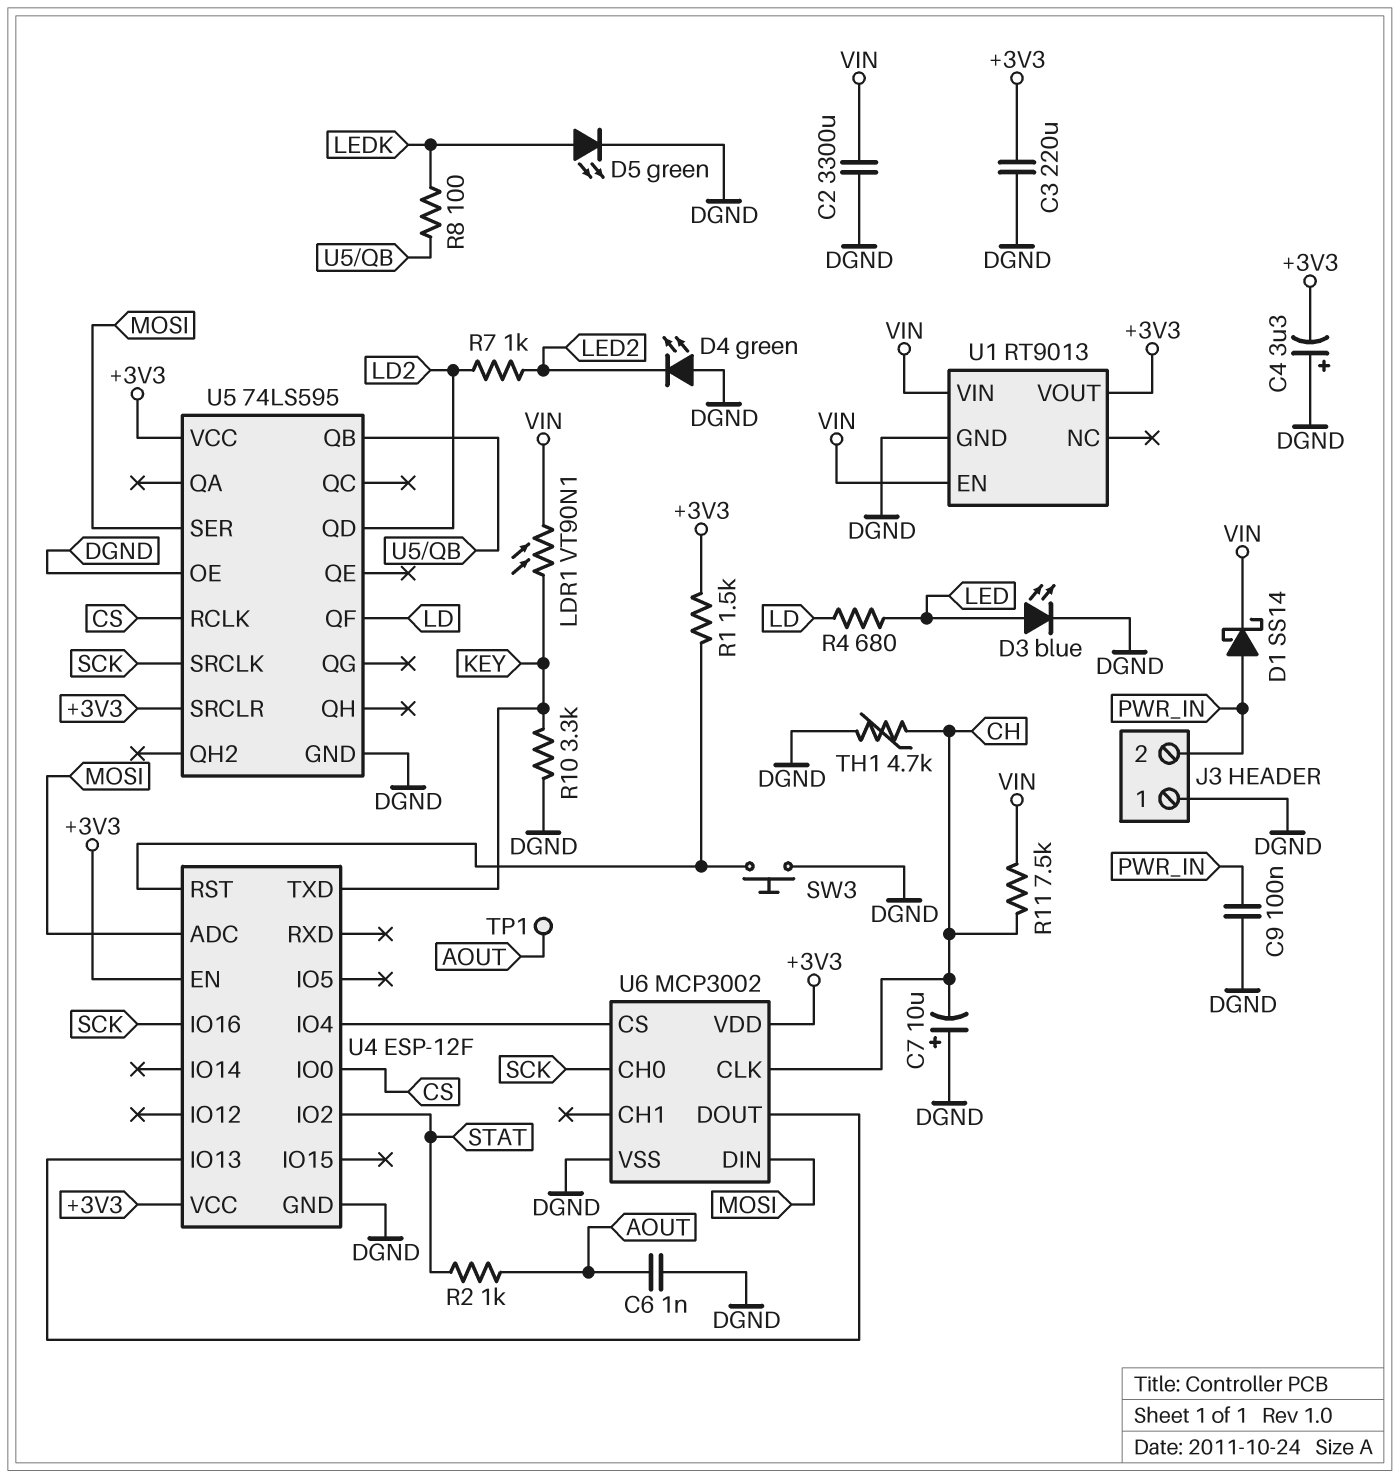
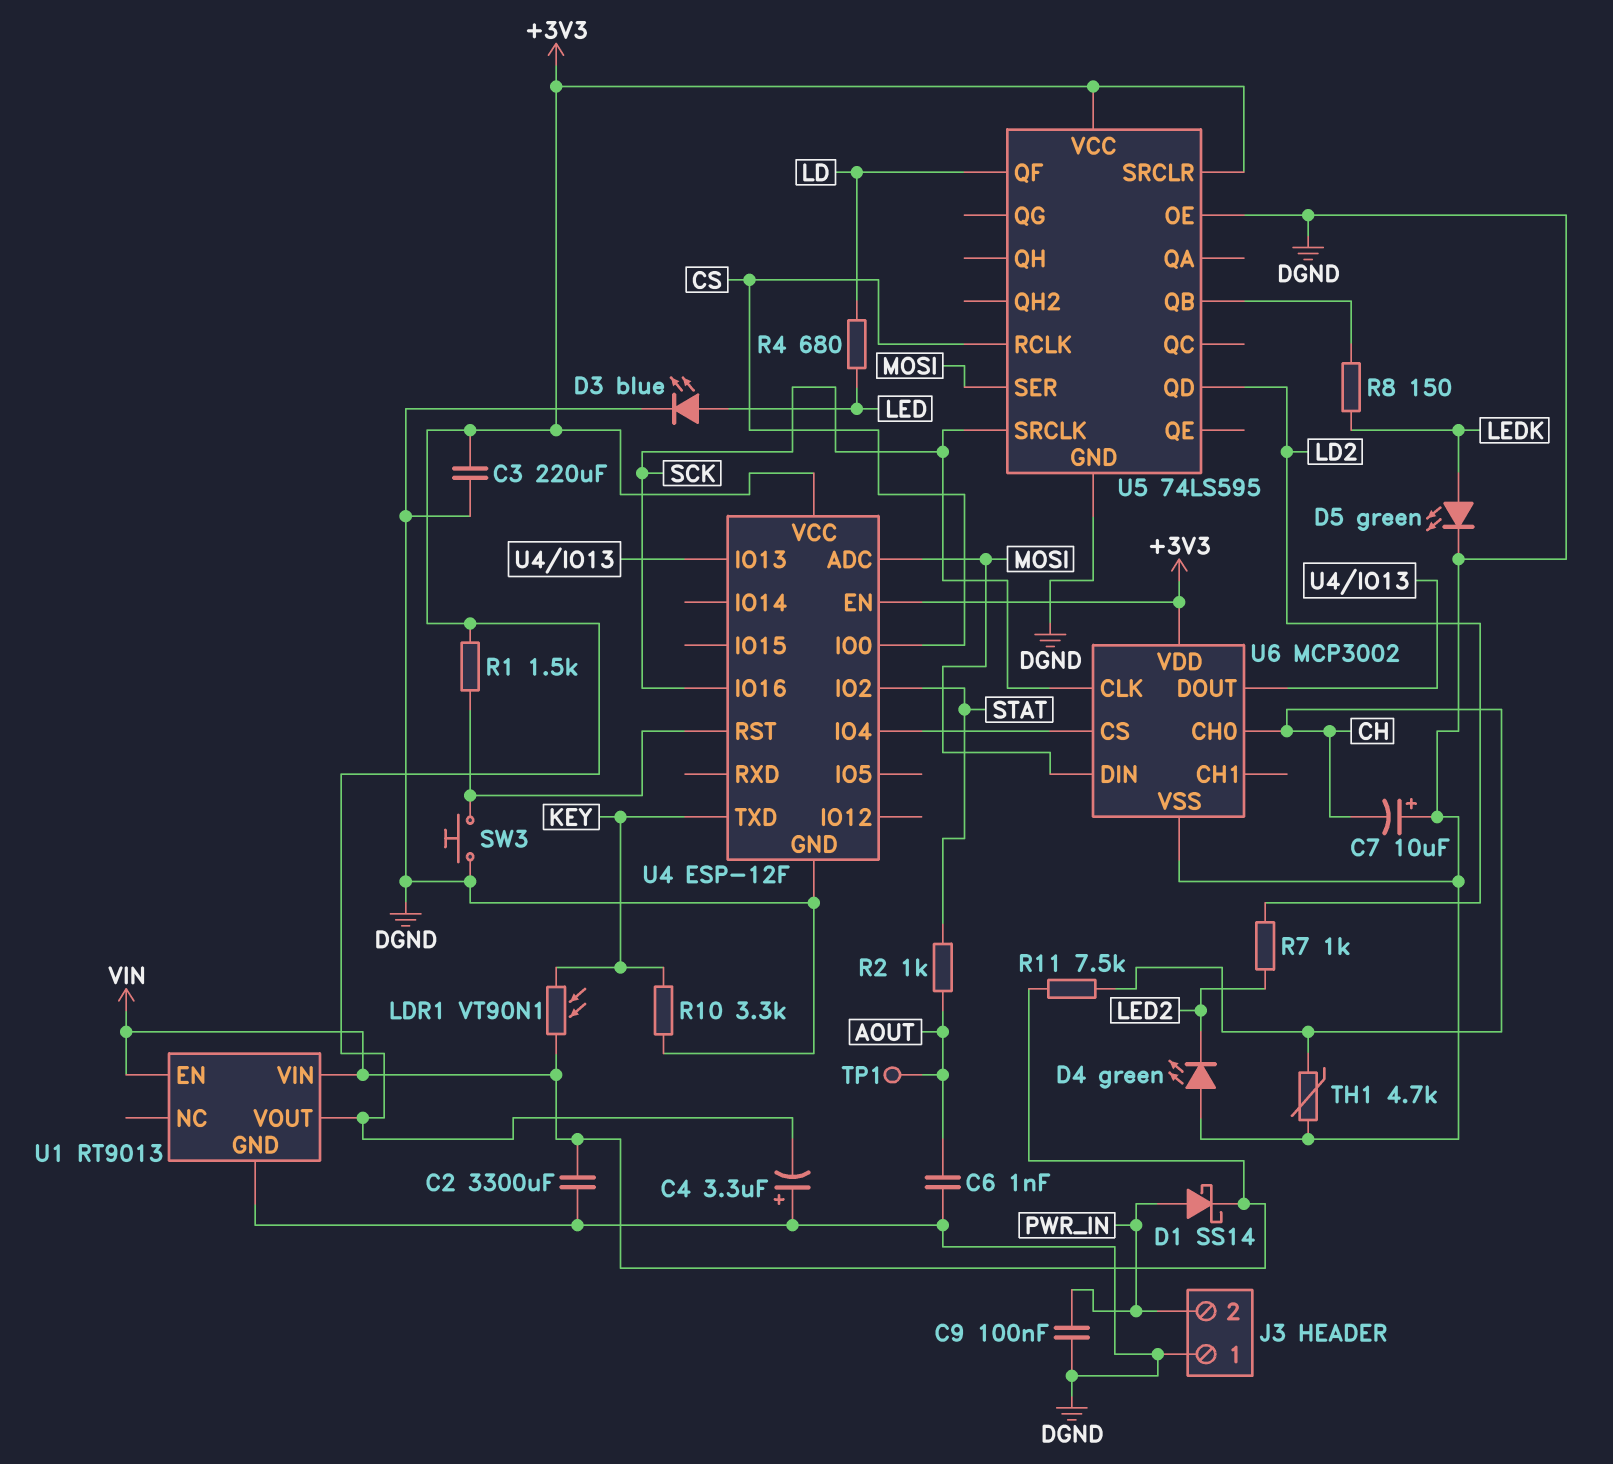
R8: 100 (LEDK, U5/QB) -> 150 (LEDK, U5/QB)
U6 pin CH0: SCK -> CH
U6 pin CLK: CH -> SCK

